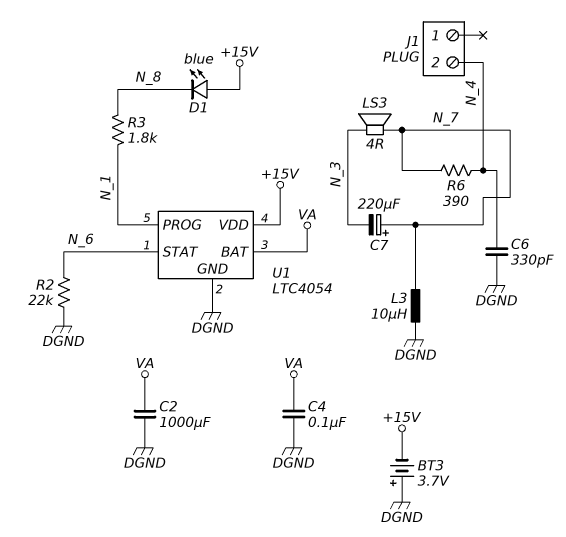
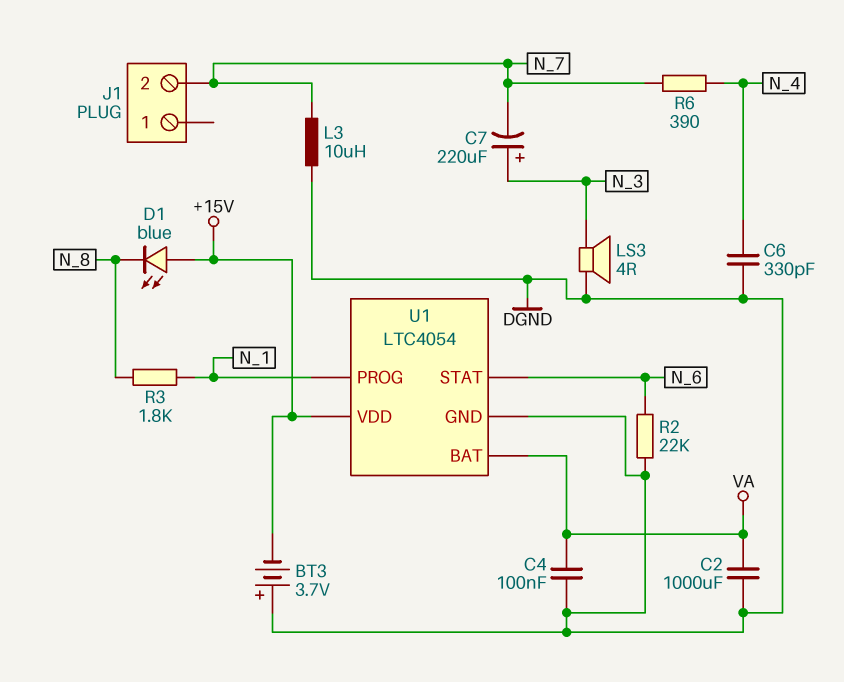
C7: 220uF (plus N_7, minus N_3) -> 220uF (plus N_3, minus N_7)
J1 pin 2: N_4 -> N_7
LS3: speaker 4R (N_3, N_7) -> speaker 4R (DGND, N_3)

